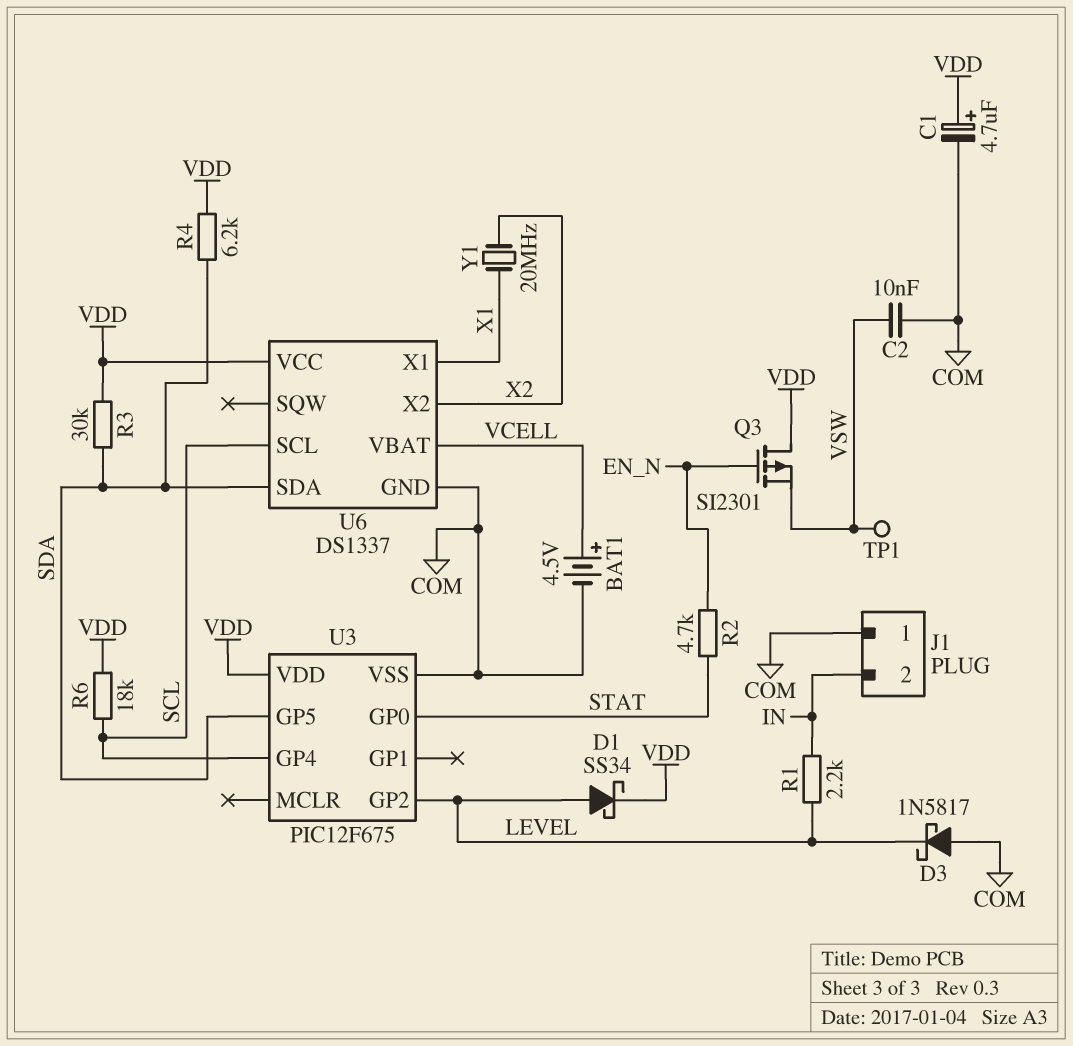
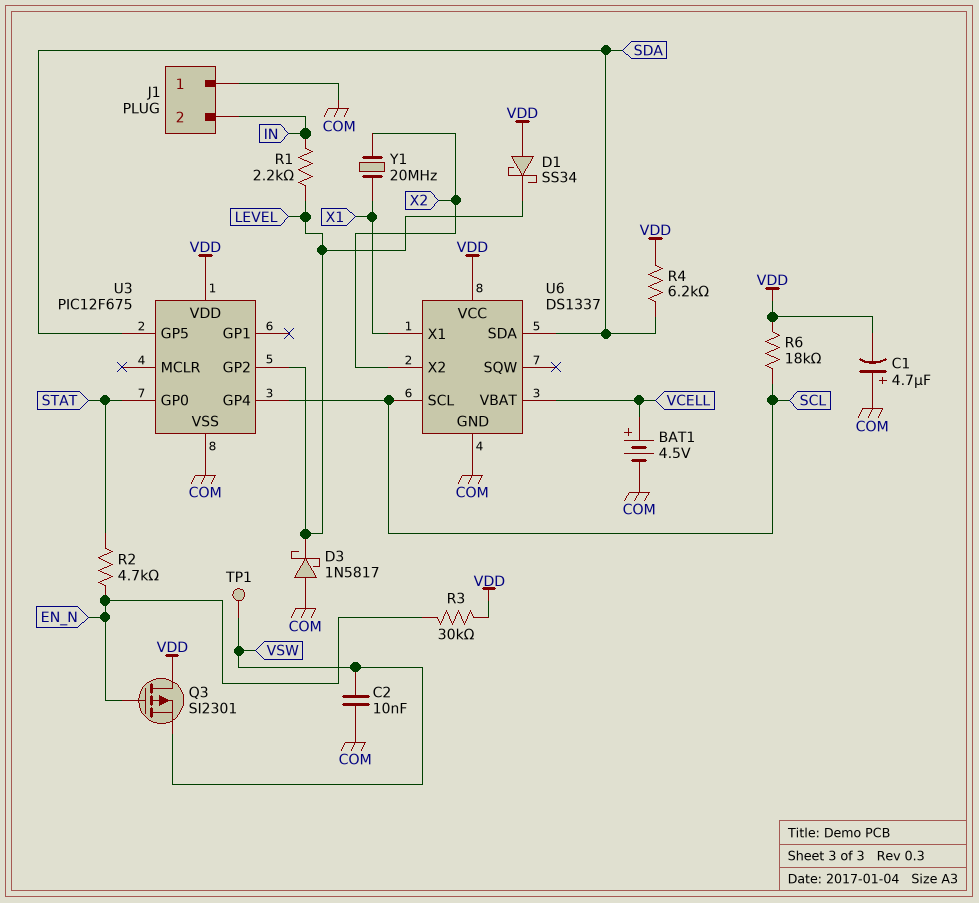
C1: 4.7uF (plus VDD, minus COM) -> 4.7uF (plus COM, minus VDD)
D1: schottky SS34 (A LEVEL, K VDD) -> schottky SS34 (A VDD, K LEVEL)
R3: 30k (SDA, VDD) -> 30k (EN_N, VDD)

